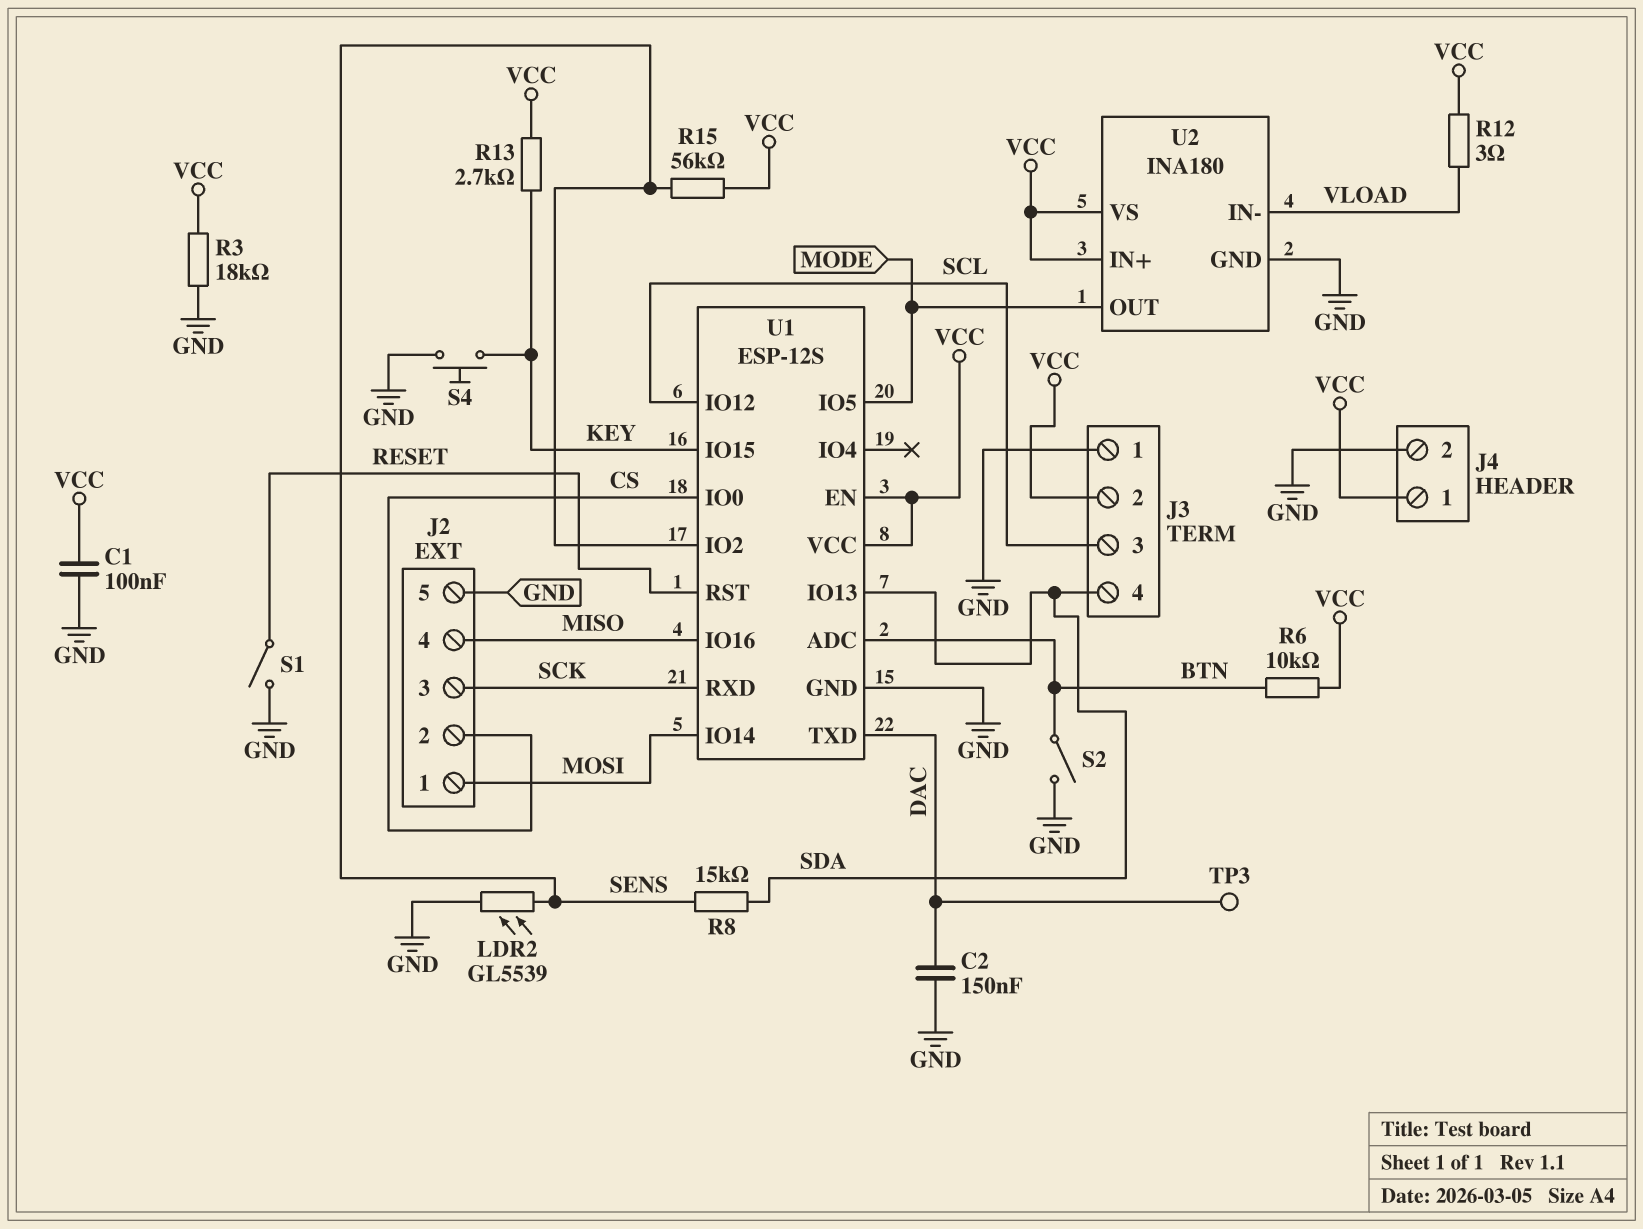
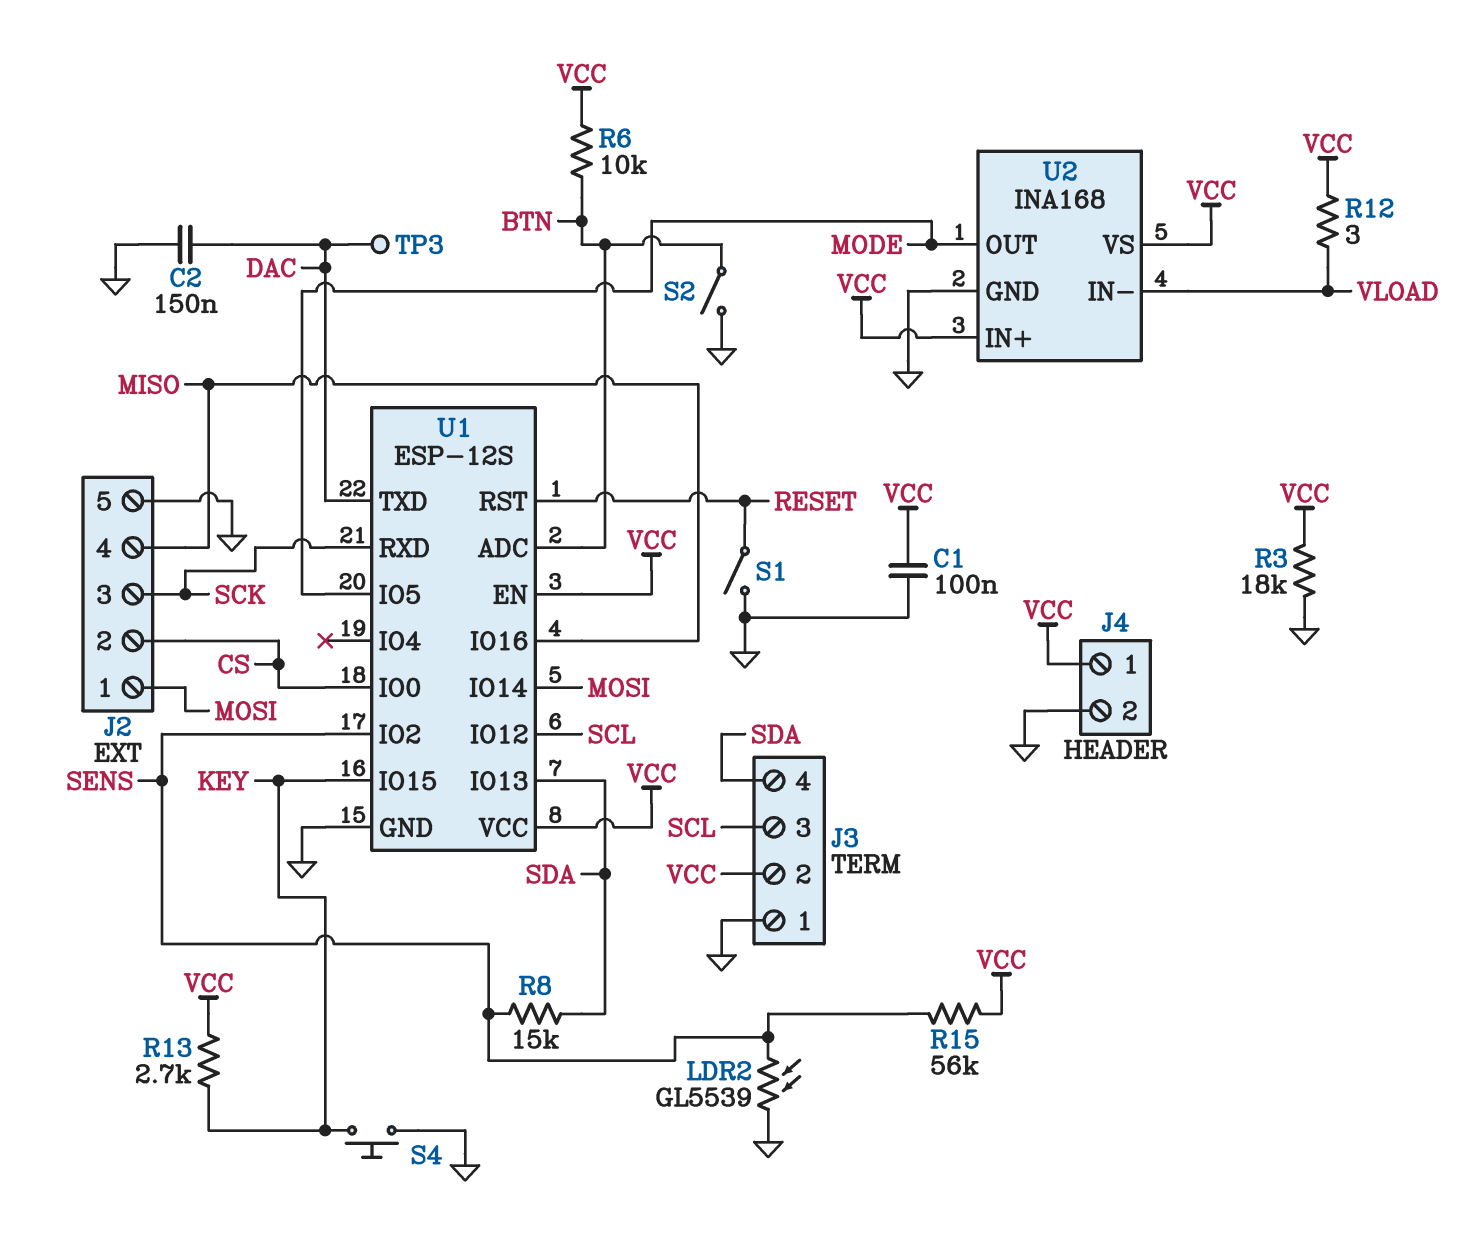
U2: INA180 -> INA168

